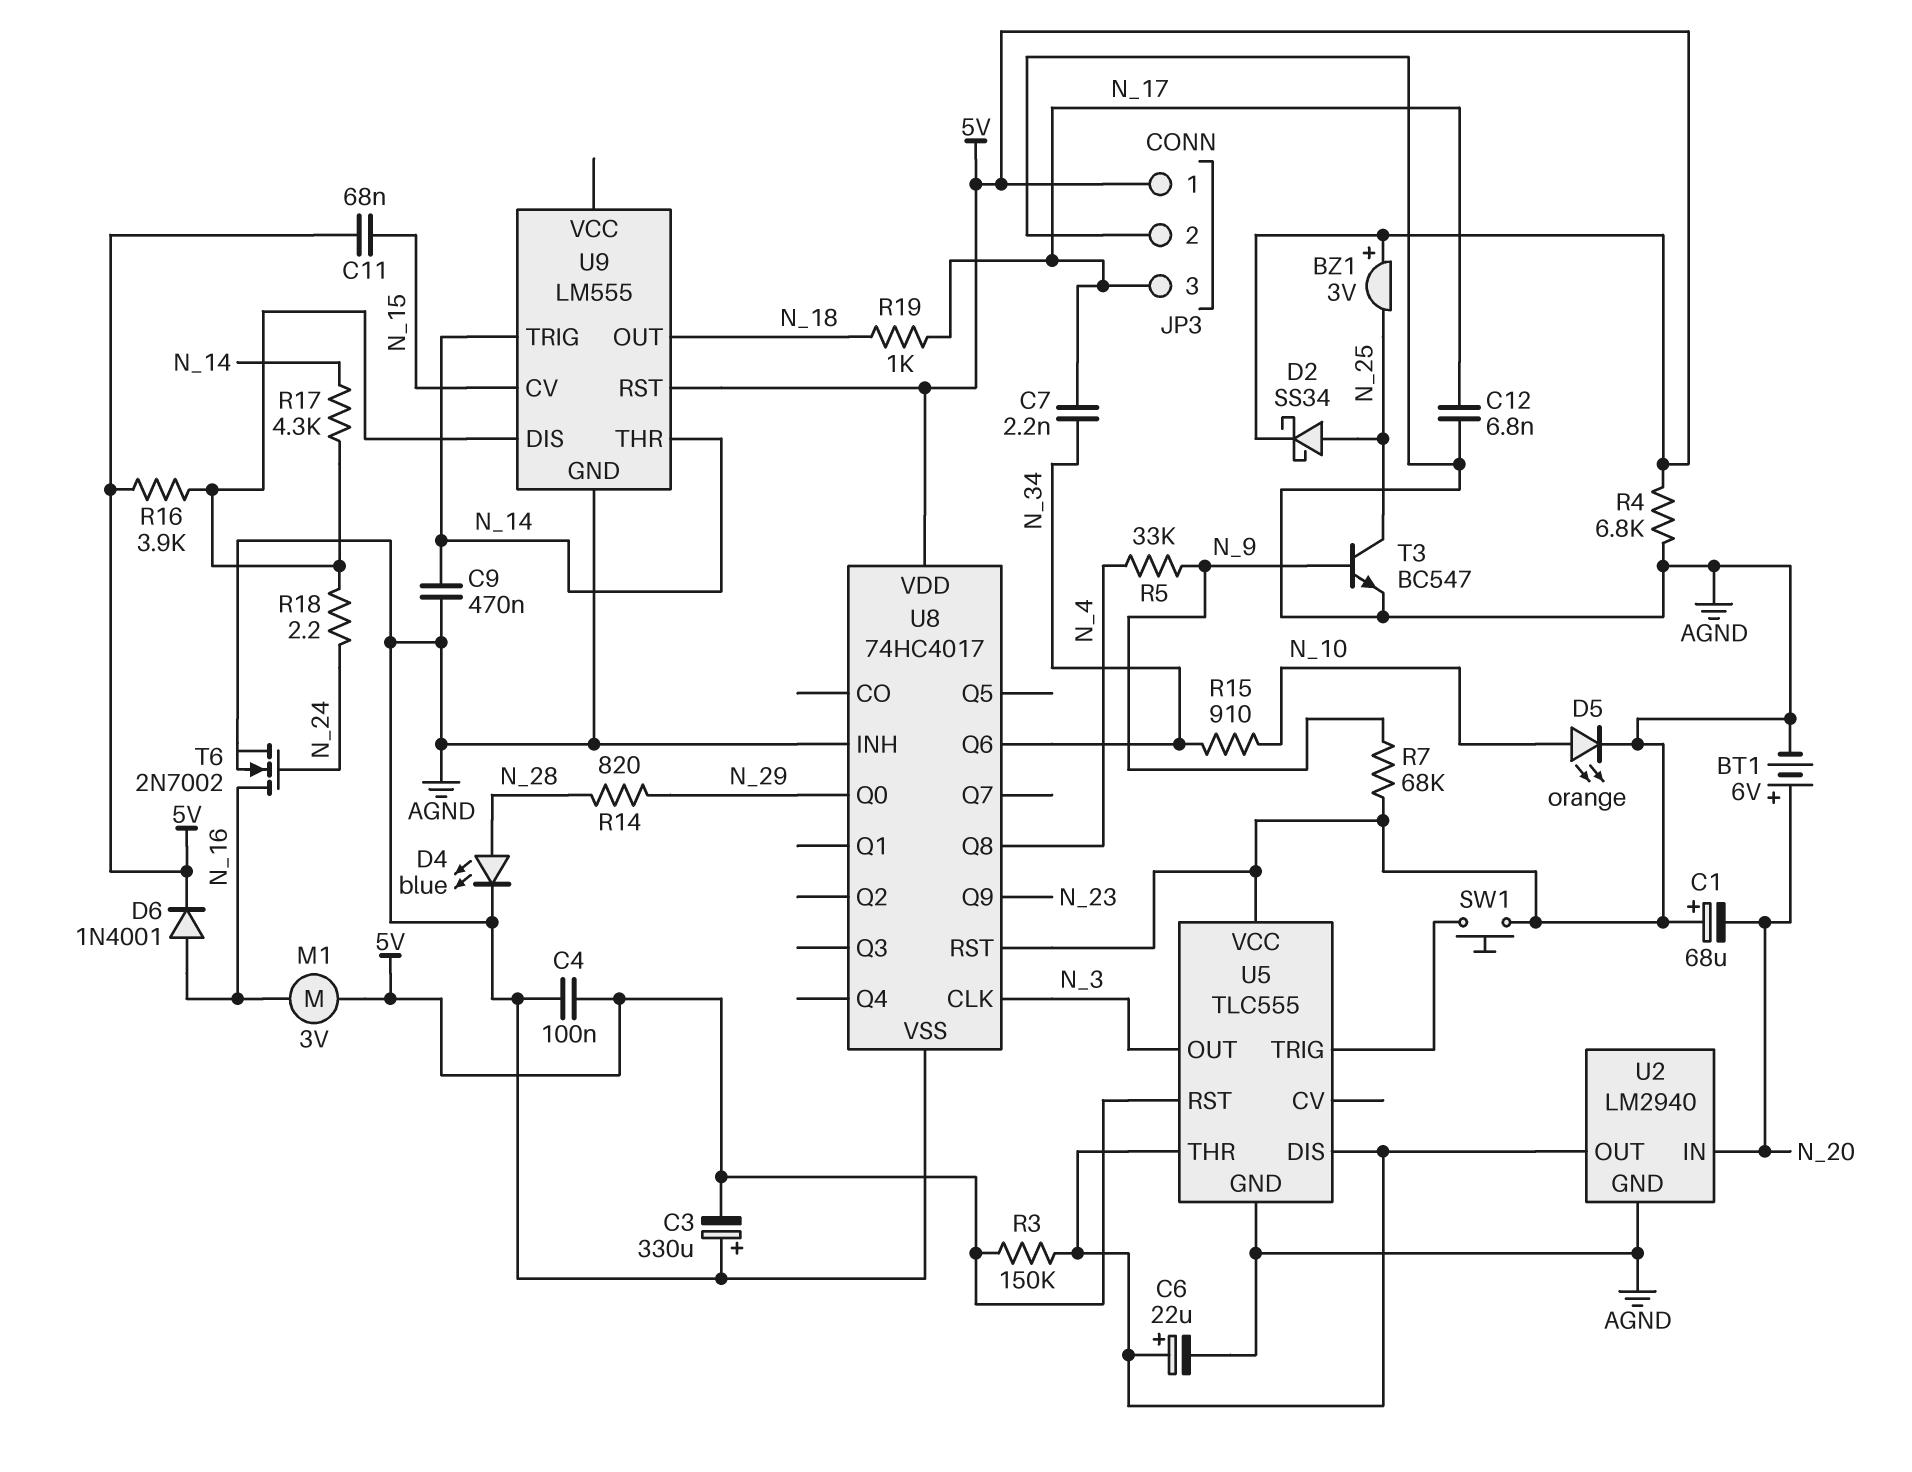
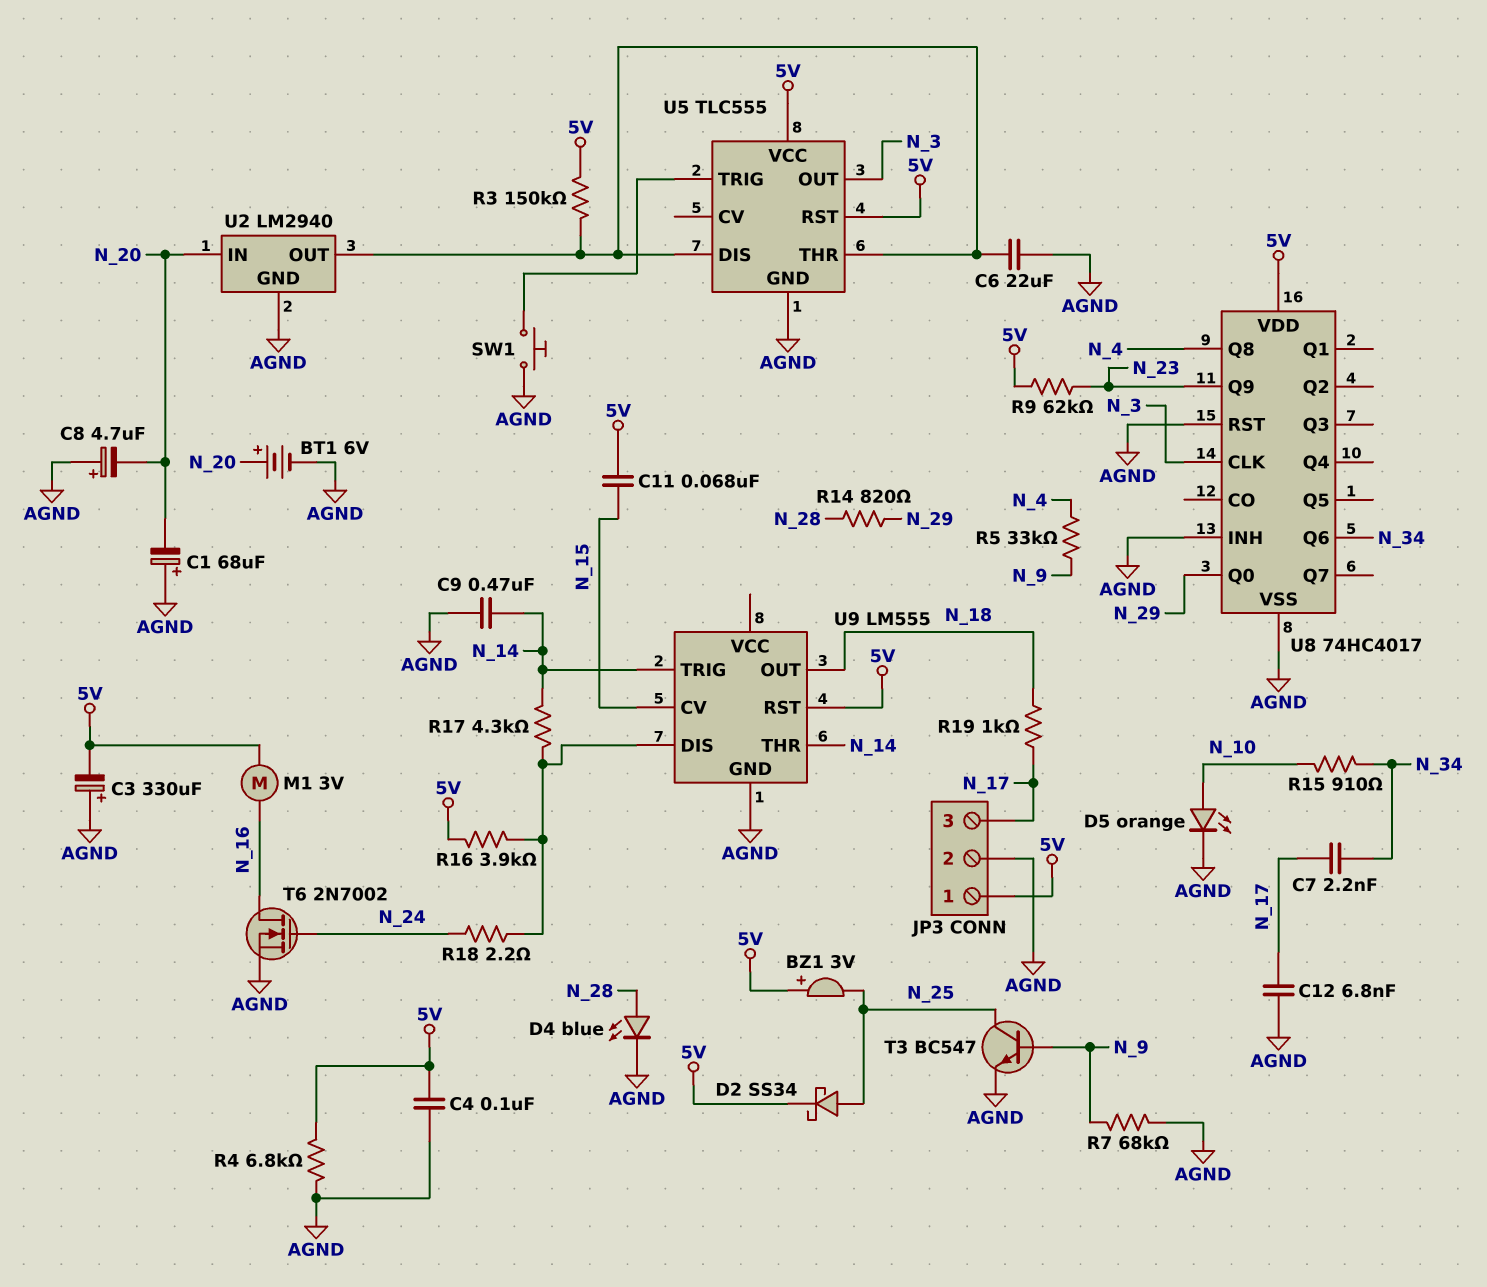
C6: 22uF (plus U2/OUT, minus AGND) -> 22uF (AGND, U2/OUT)
C8: none -> 4.7uF (plus AGND, minus N_20)
D6: diode 1N4001 (A N_16, K 5V) -> none
R9: none -> 62k (5V, N_23)
U5 pin VCC: AGND -> 5V

